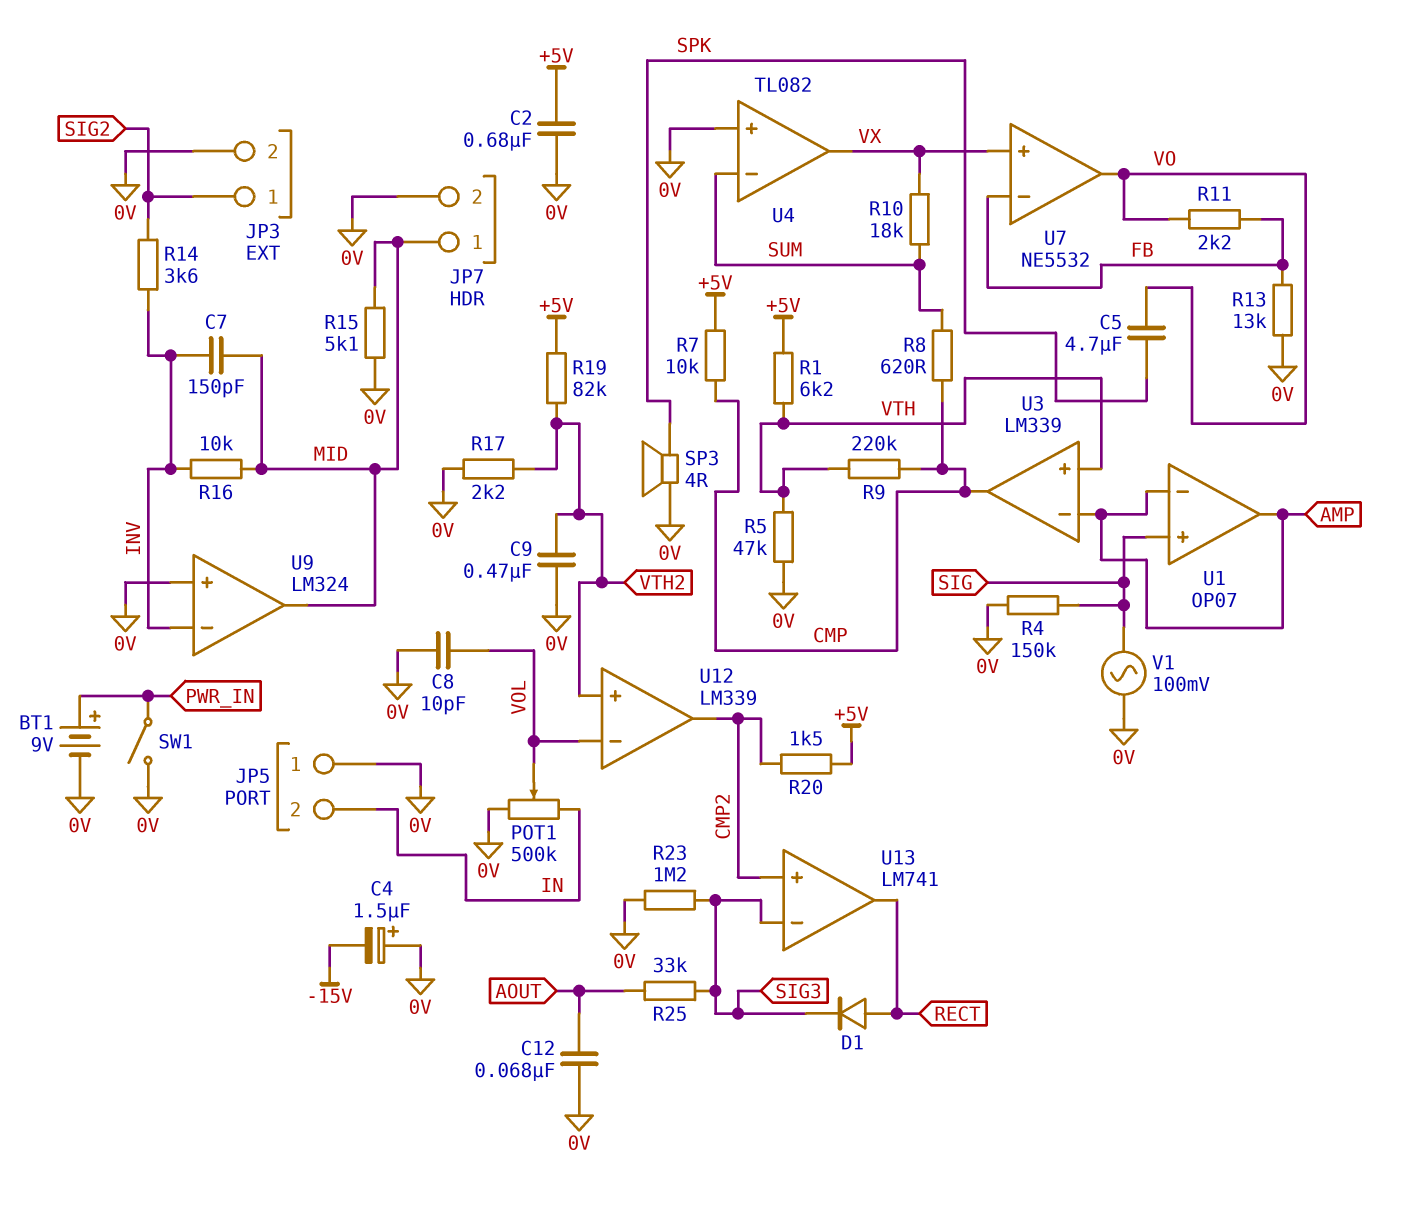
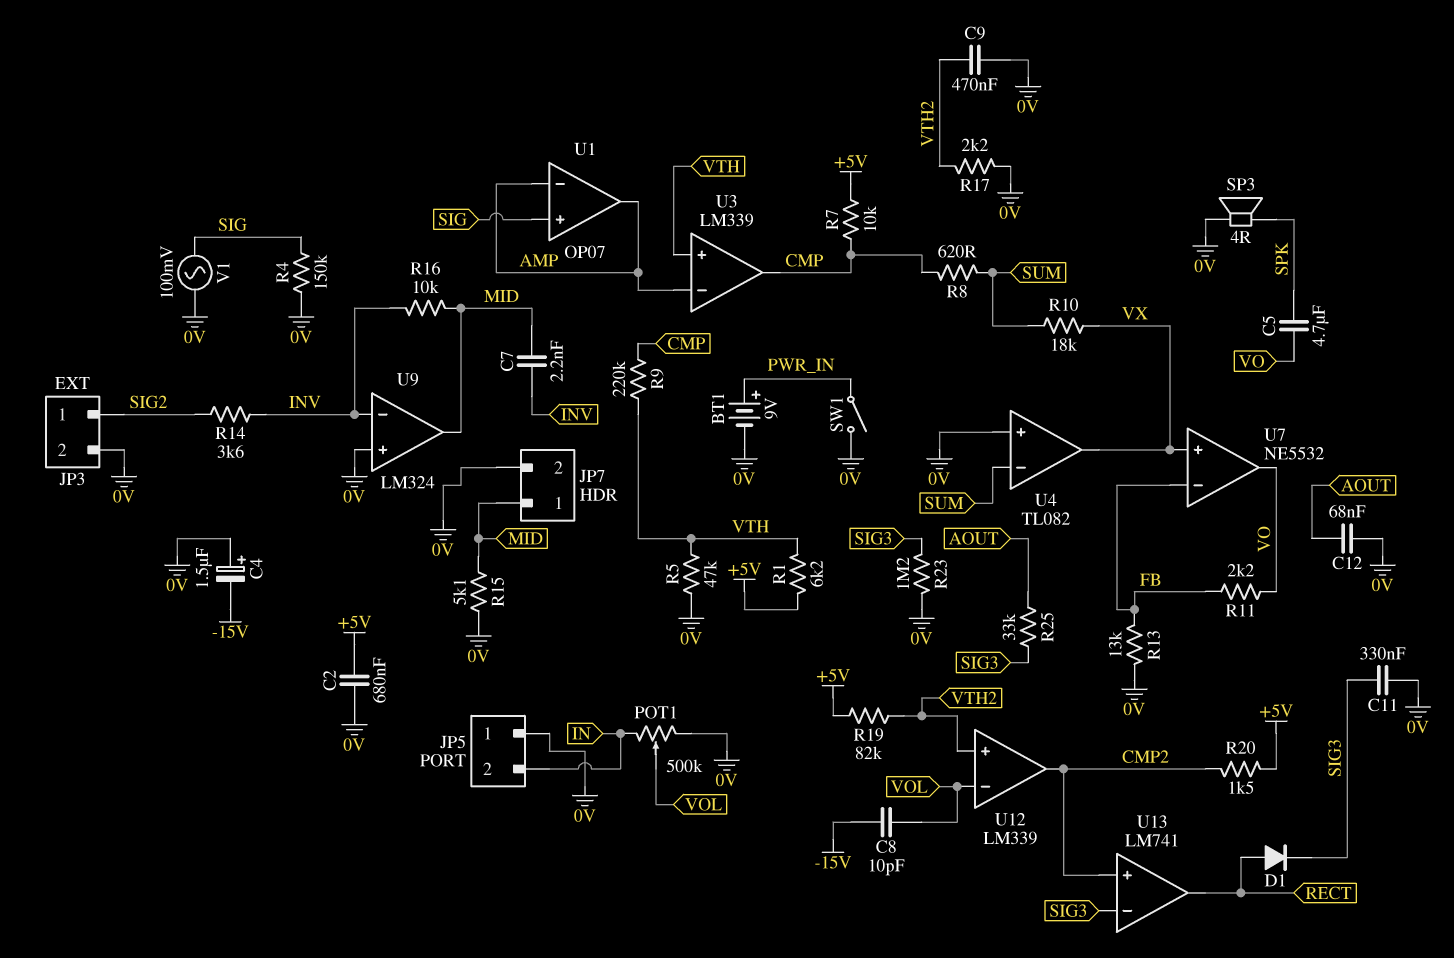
C7: 150pF (INV, MID) -> 2.2nF (INV, MID)
C8: 10pF (0V, VOL) -> 10pF (-15V, VOL)
C11: none -> 330nF (0V, SIG3)

